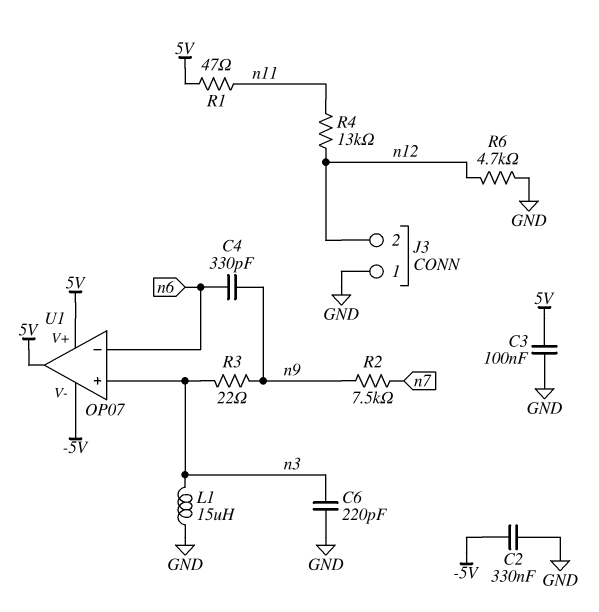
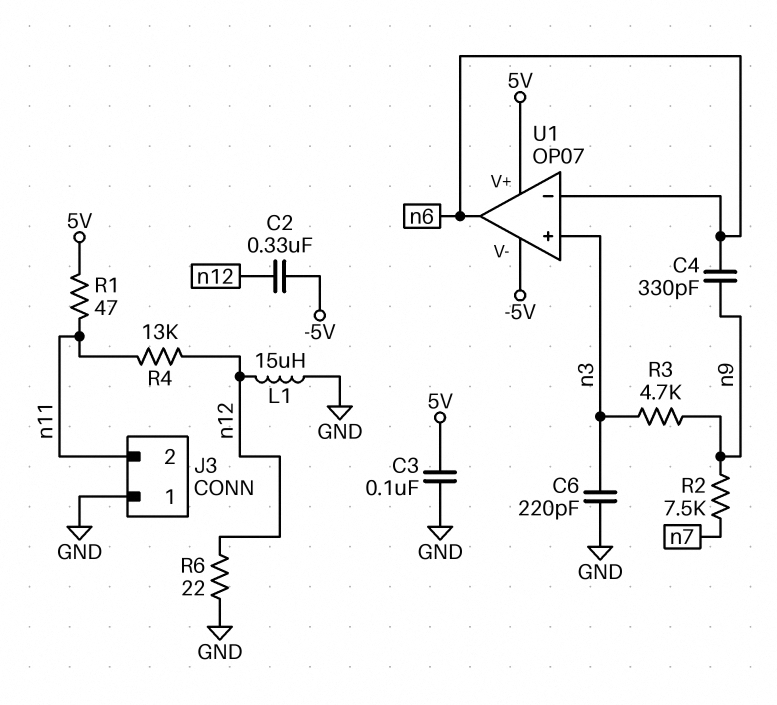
C2: 330nF (-5V, GND) -> 330nF (-5V, n12)
J3 pin 2: n12 -> n11
L1: 15uH (GND, n3) -> 15uH (GND, n12)
R3: 22 (n3, n9) -> 4.7k (n3, n9)
R6: 4.7k (GND, n12) -> 22 (GND, n12)
U1 pin out: 5V -> n6

